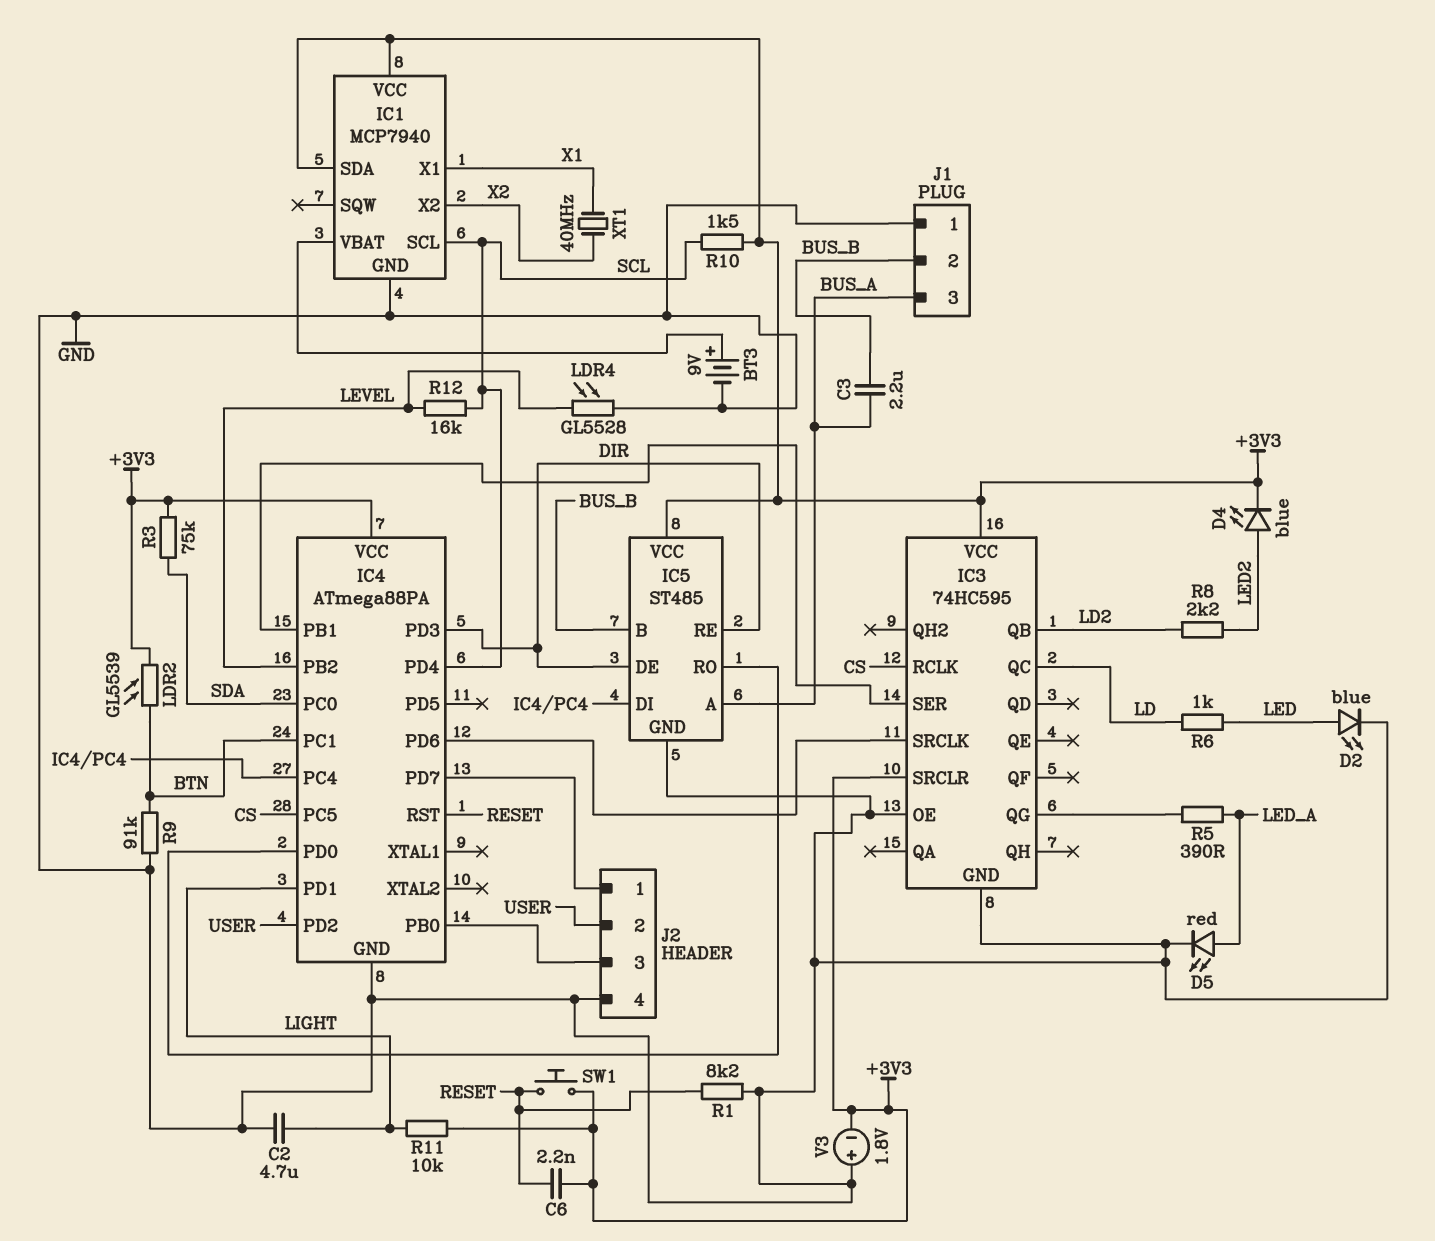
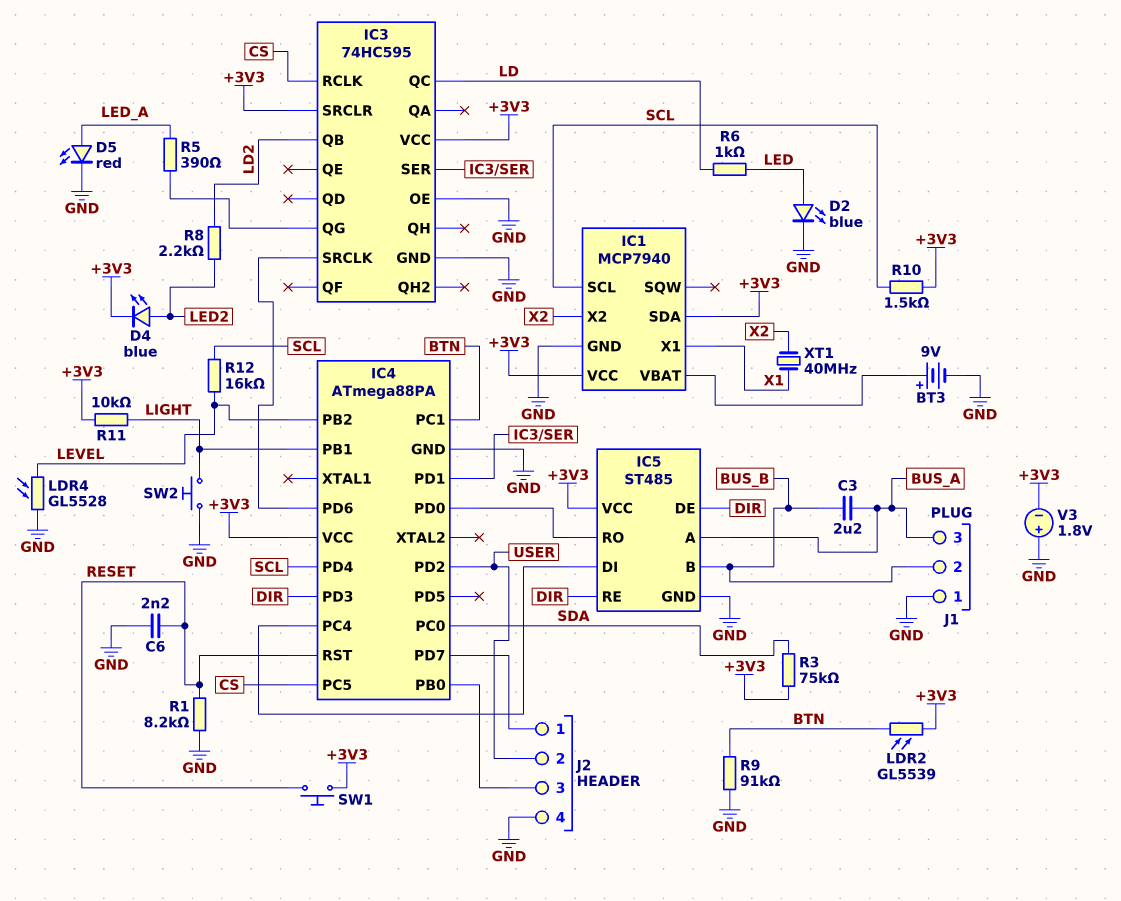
C2: 4.7uF (GND, LIGHT) -> none
C6: 2.2nF (+3V3, RESET) -> 2.2nF (GND, RESET)
IC4 pin PB1: IC3/SER -> LIGHT
IC4 pin PD1: LIGHT -> IC3/SER
SW2: none -> button (GND, LIGHT)

